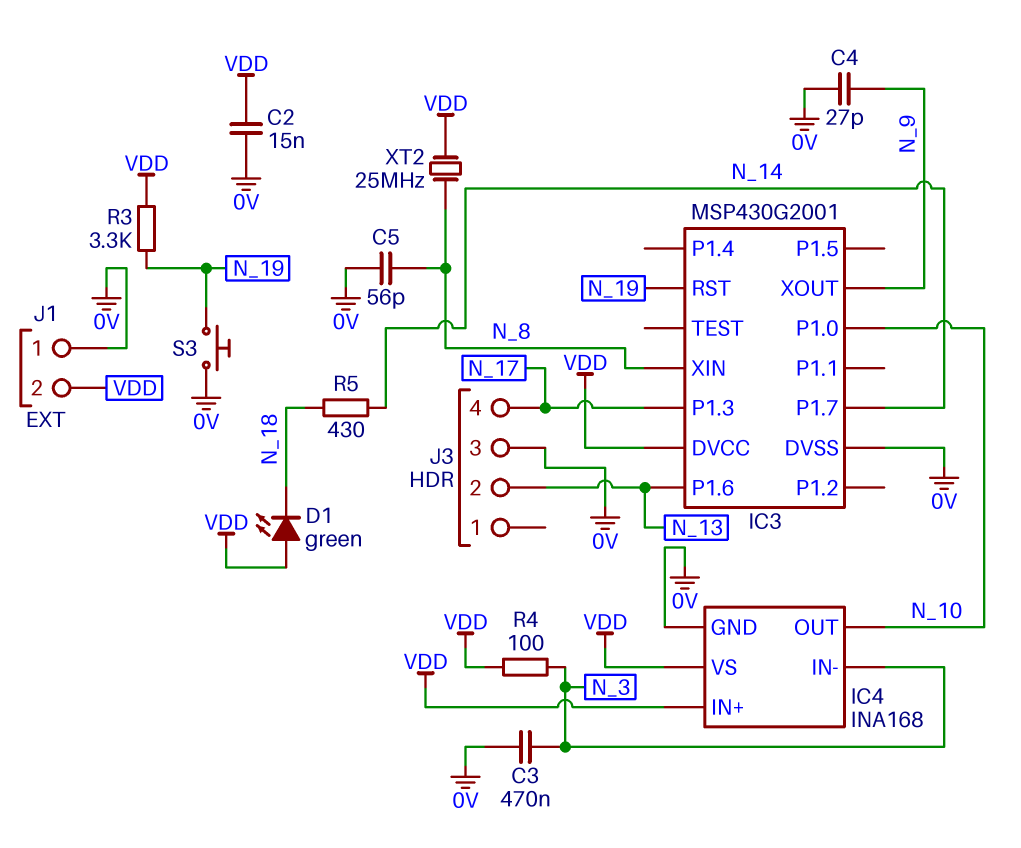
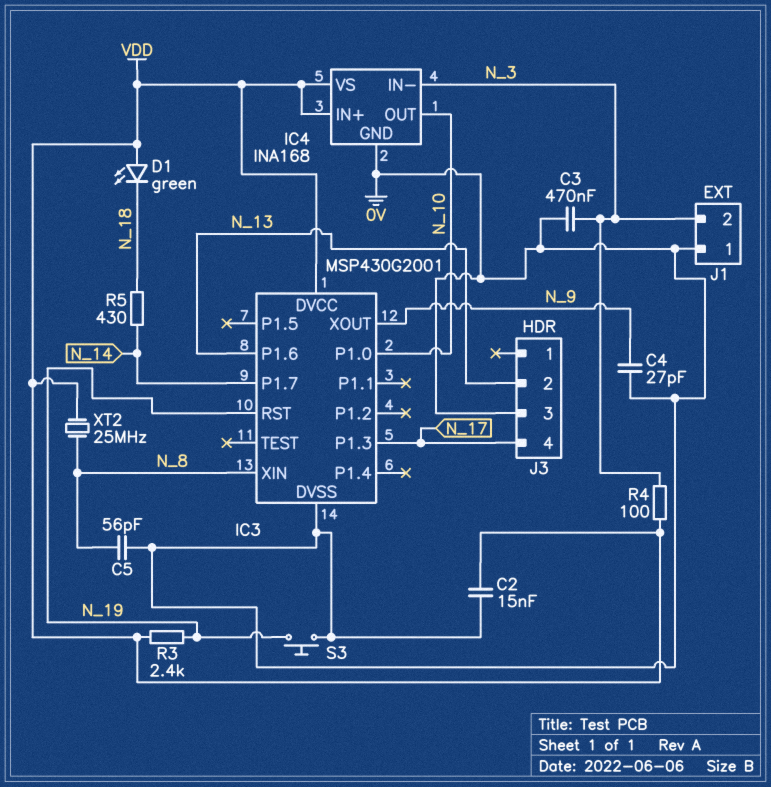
J1 pin 2: VDD -> N_3
R3: 3.3k (N_19, VDD) -> 2.4k (N_19, VDD)

